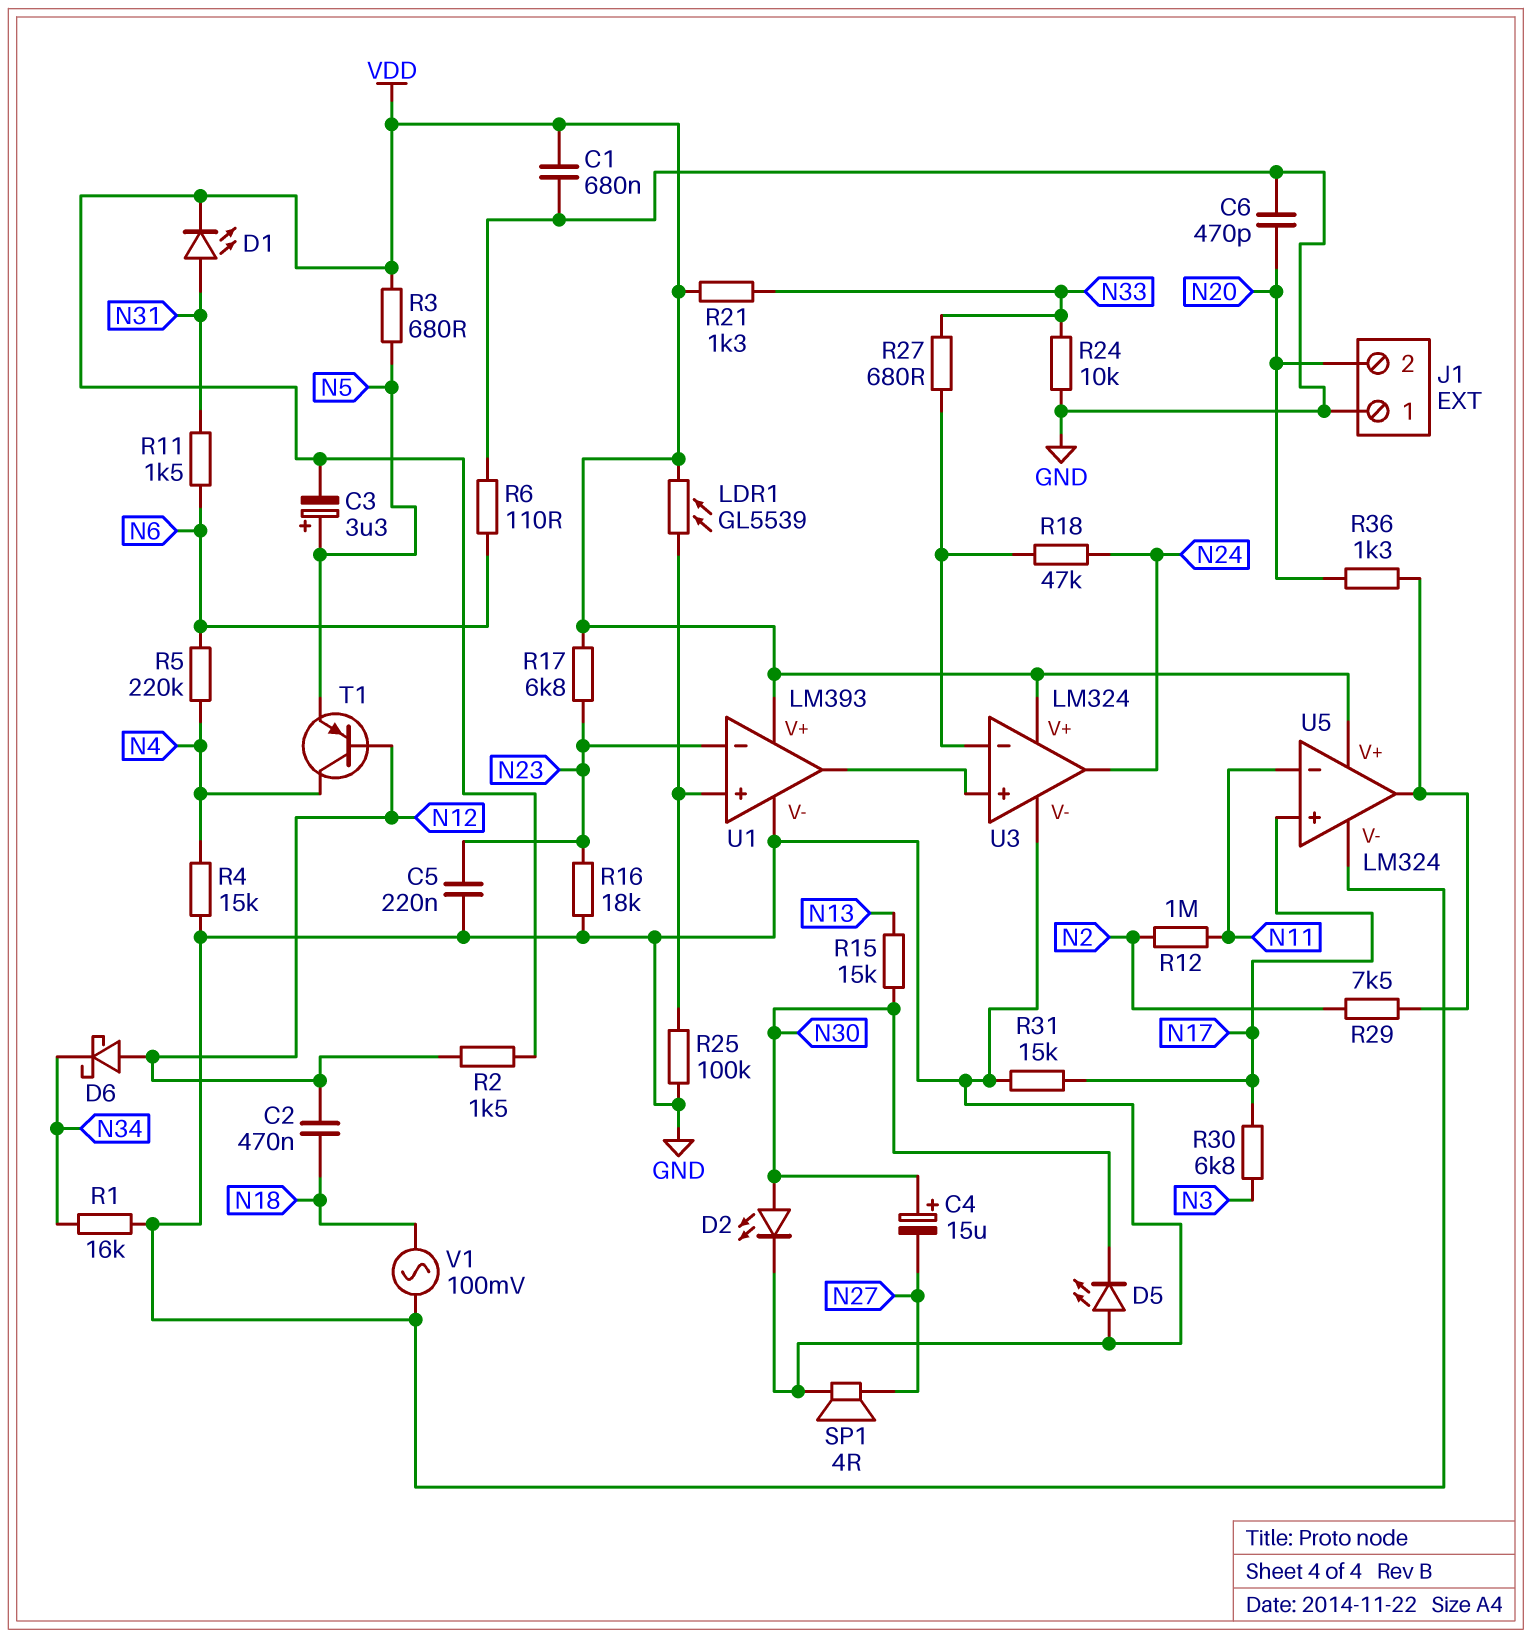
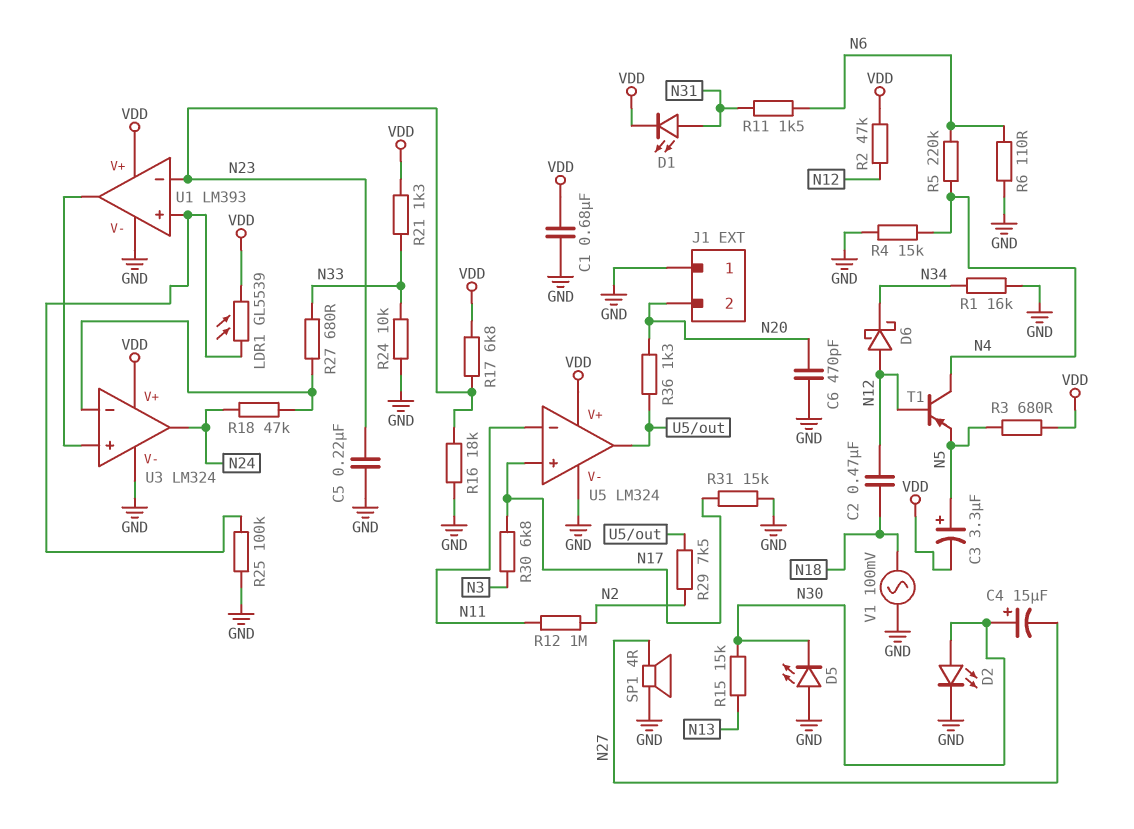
R2: 1.5k (N12, VDD) -> 47k (N12, VDD)

